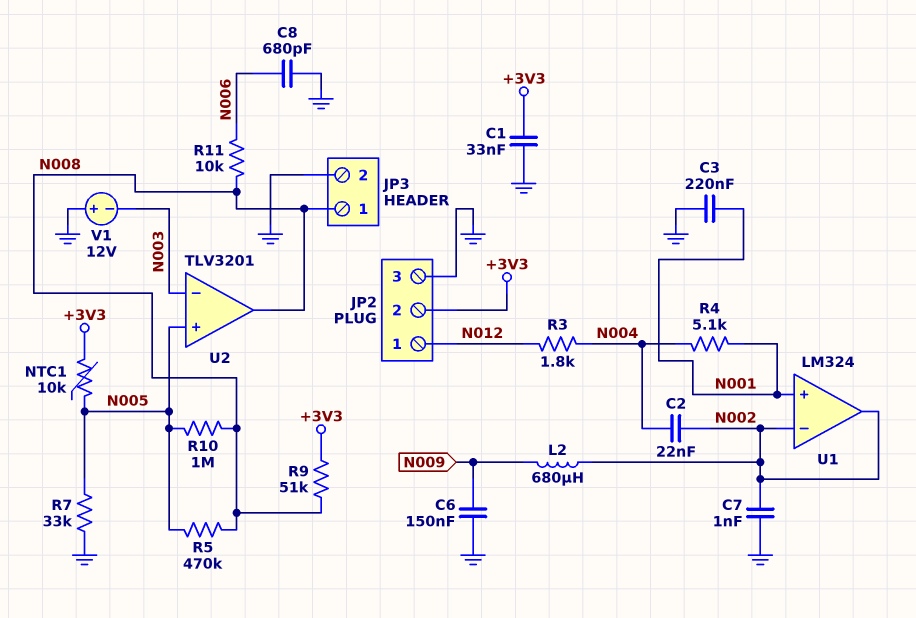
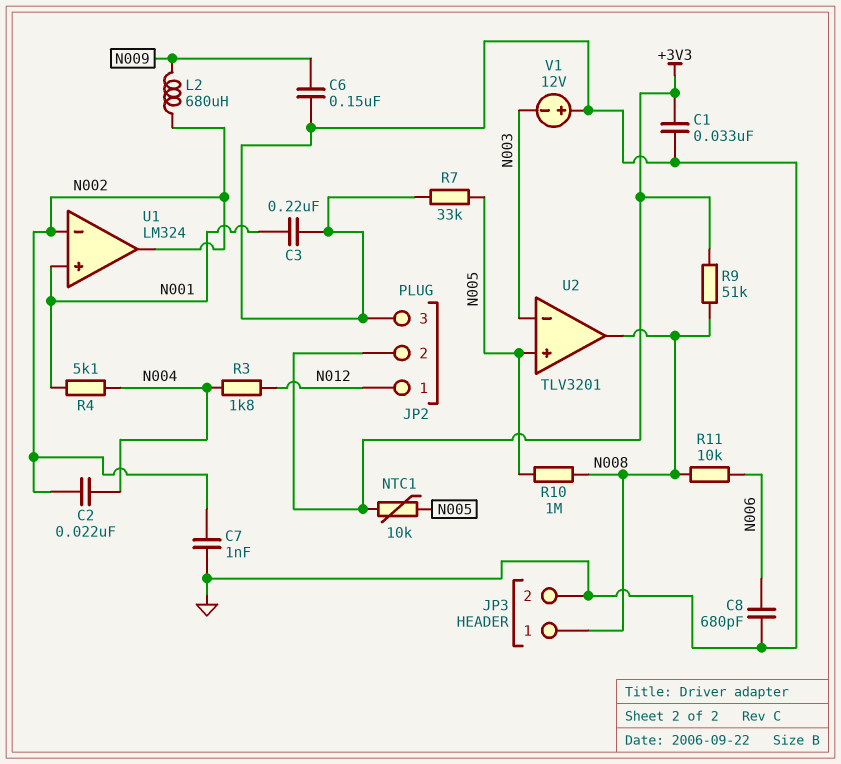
R5: 470k (N005, N008) -> none

